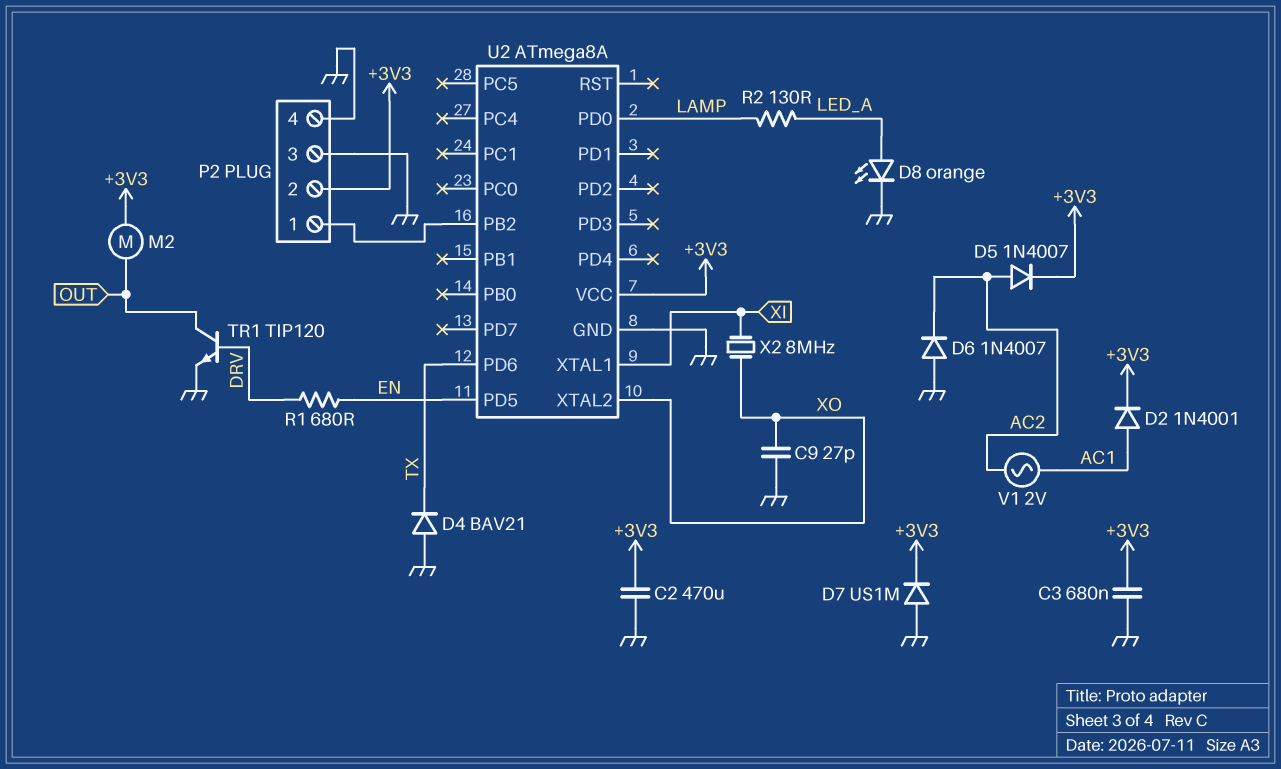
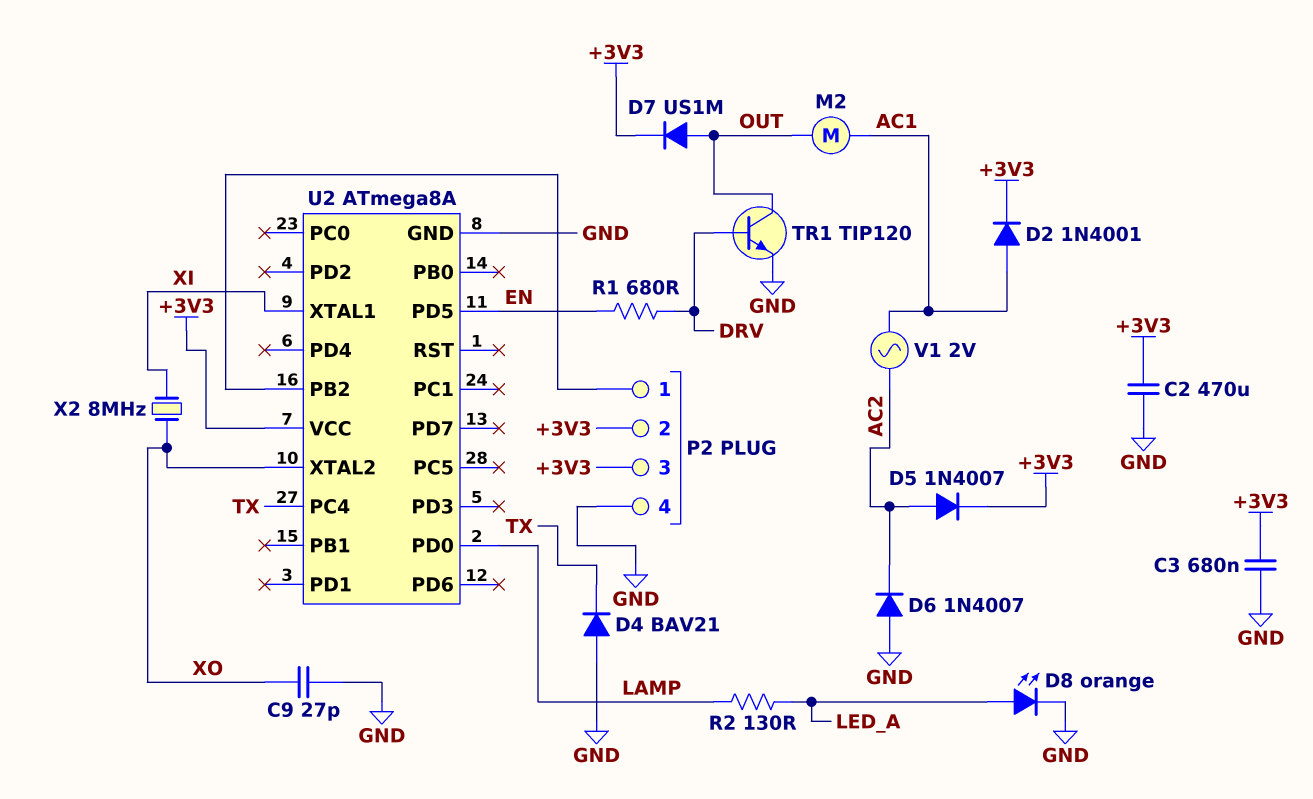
D7: diode US1M (A GND, K +3V3) -> diode US1M (A OUT, K +3V3)
M2: motor (+3V3, OUT) -> motor (AC1, OUT)
P2 pin 3: GND -> +3V3
U2 pin PC4: none -> TX
U2 pin PD6: TX -> none

